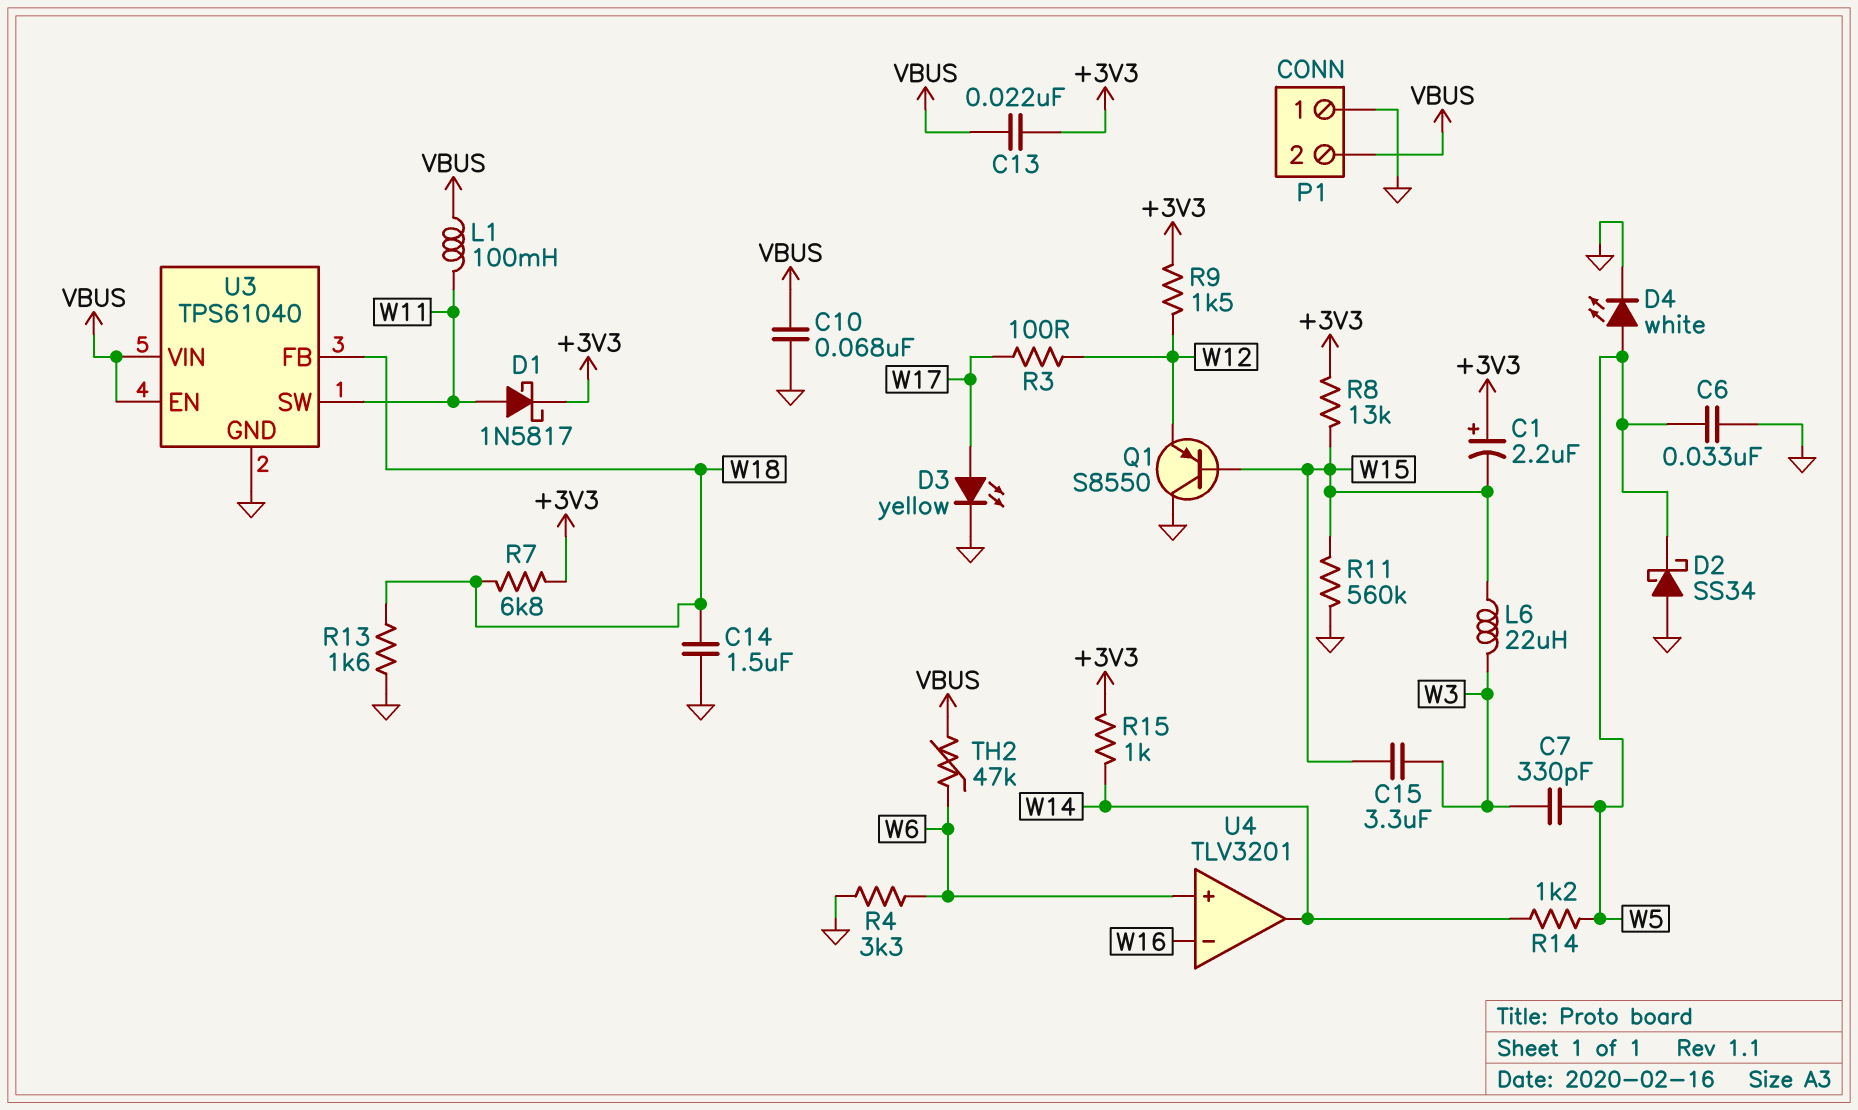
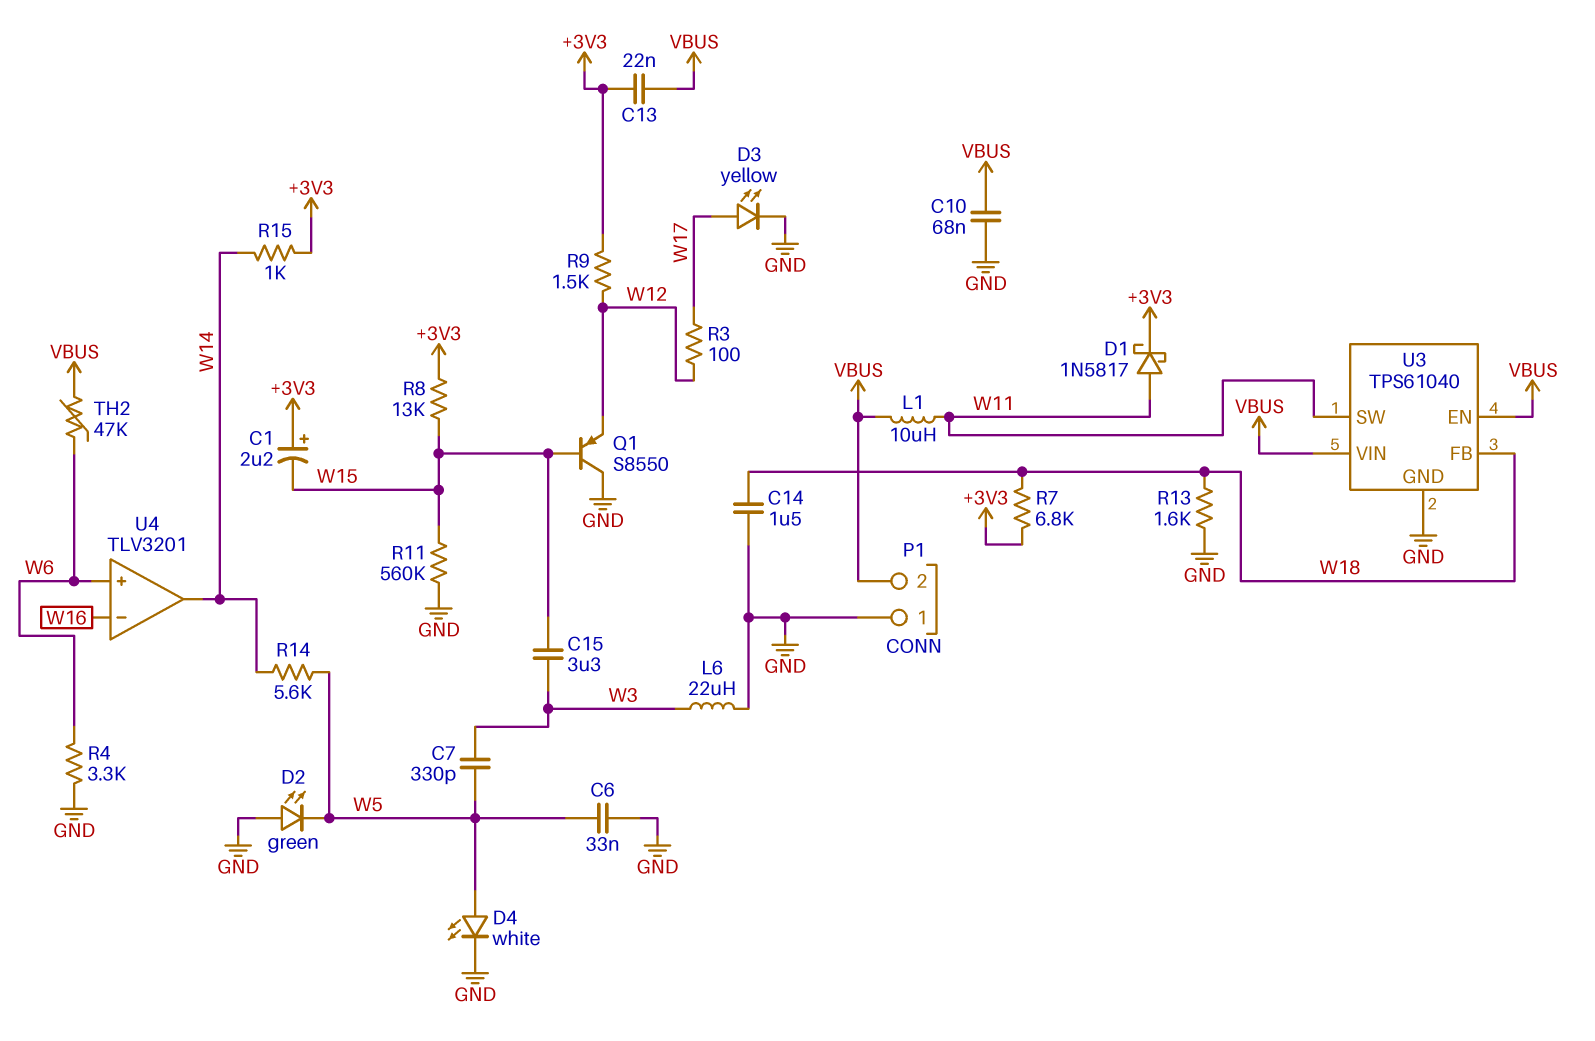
D2: schottky SS34 (A GND, K W5) -> LED green (A GND, K W5)
L1: 100mH (VBUS, W11) -> 10uH (VBUS, W11)
L6: 22uH (W3, W15) -> 22uH (GND, W3)
R14: 1.2k (W5, W14) -> 5.6k (W5, W14)

